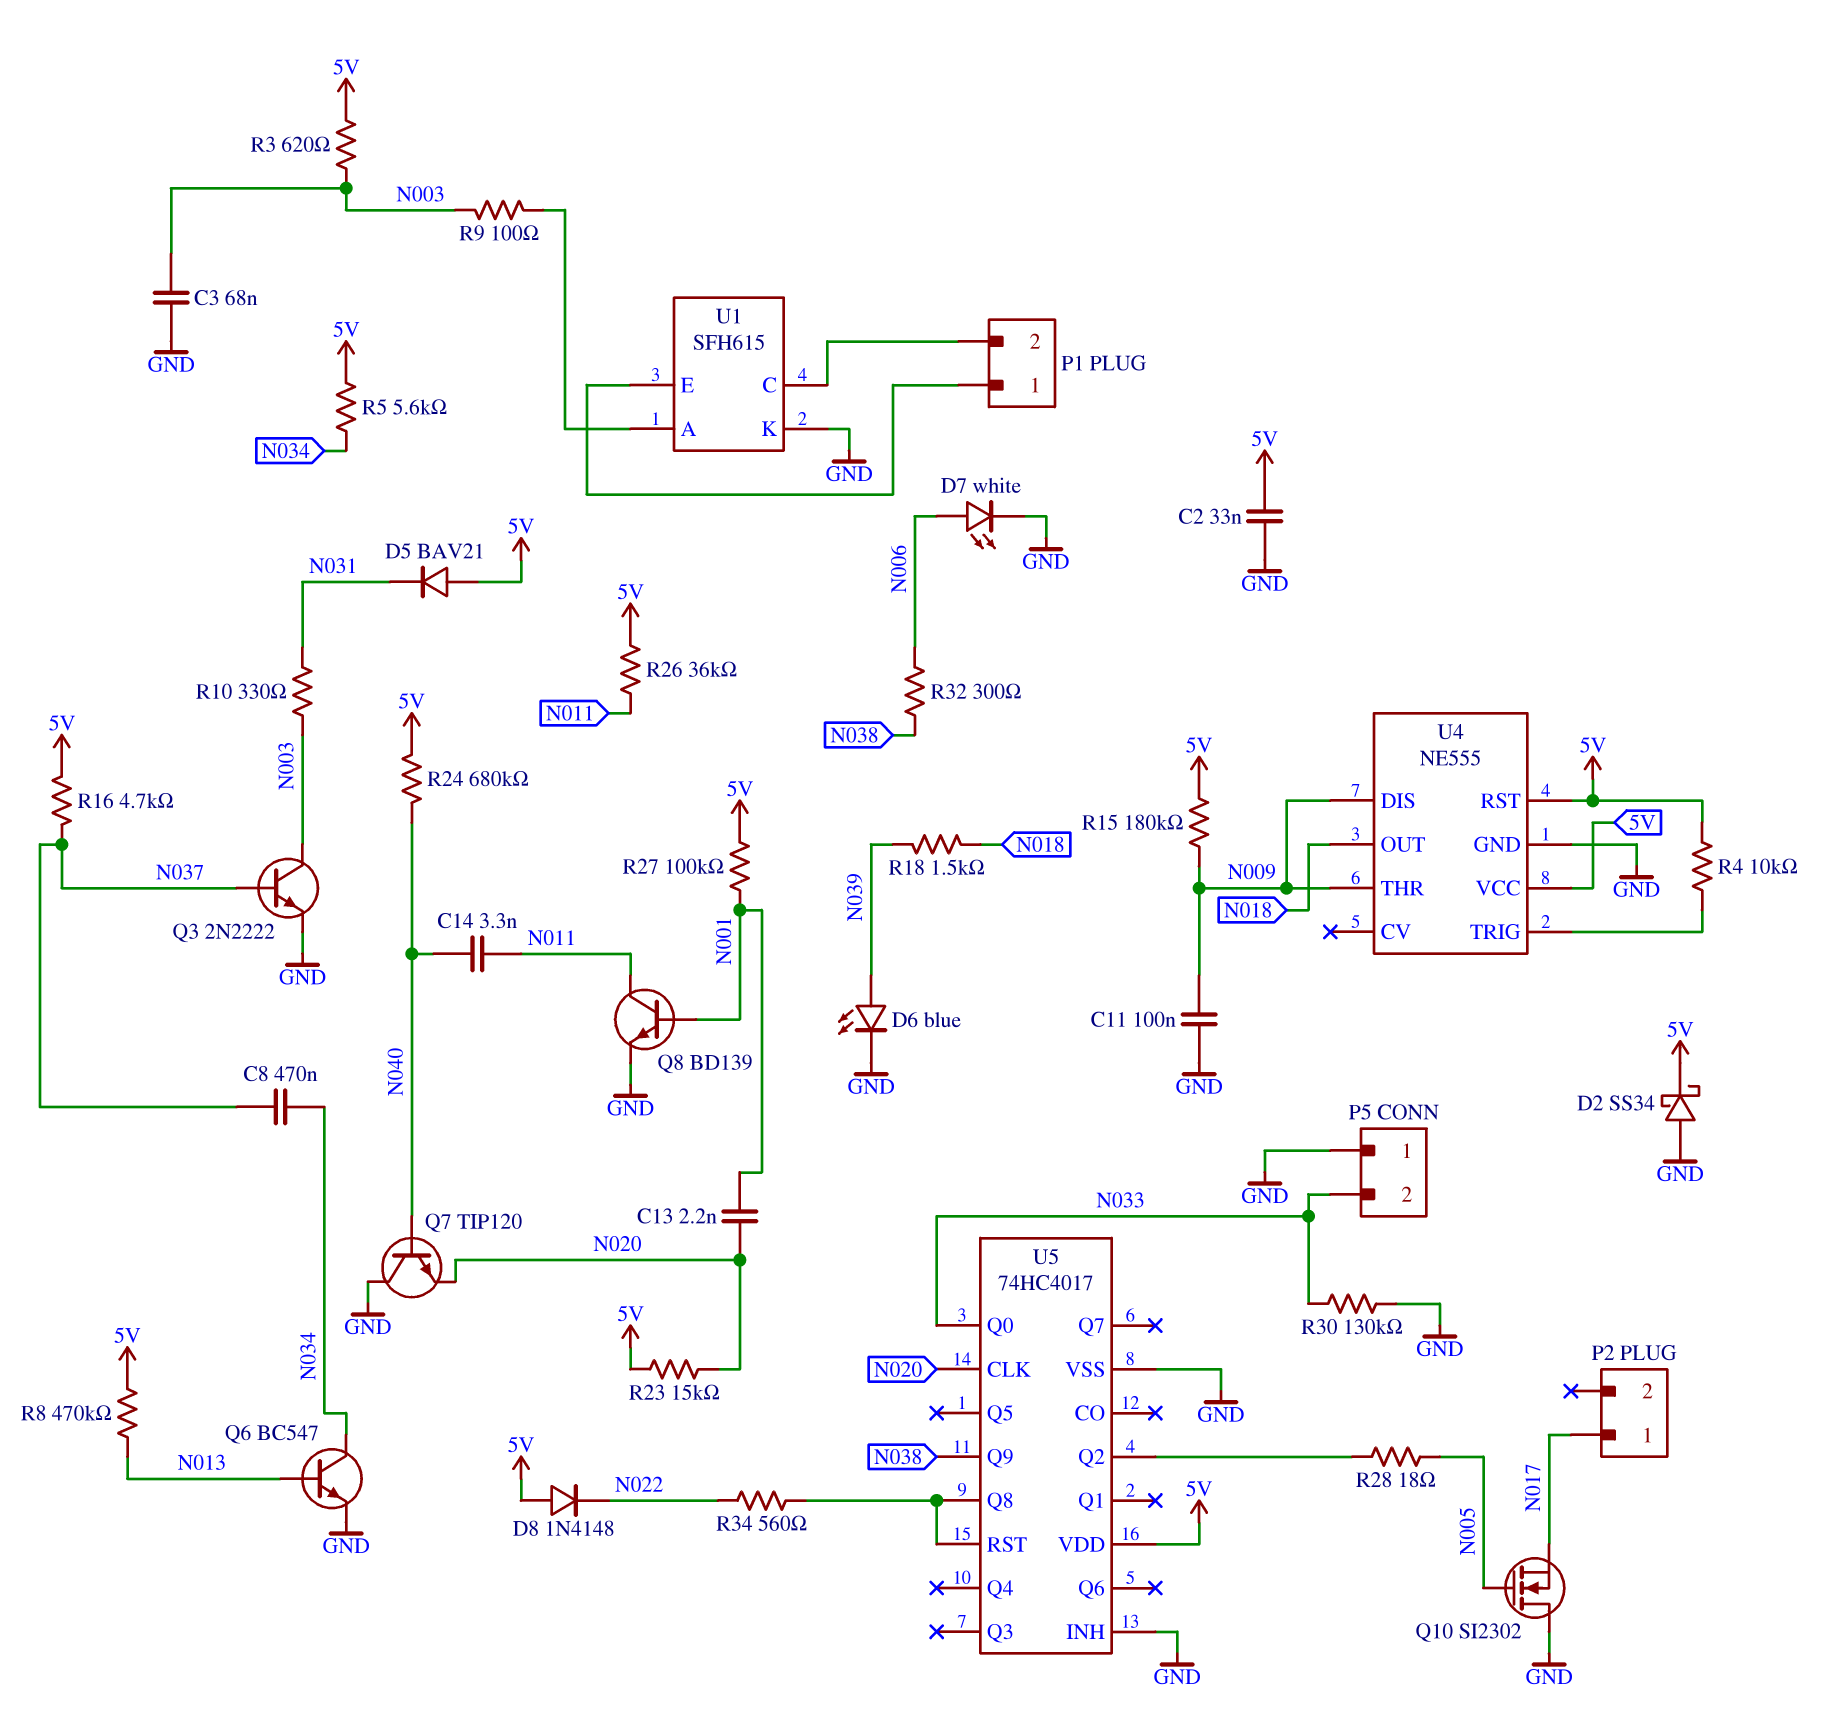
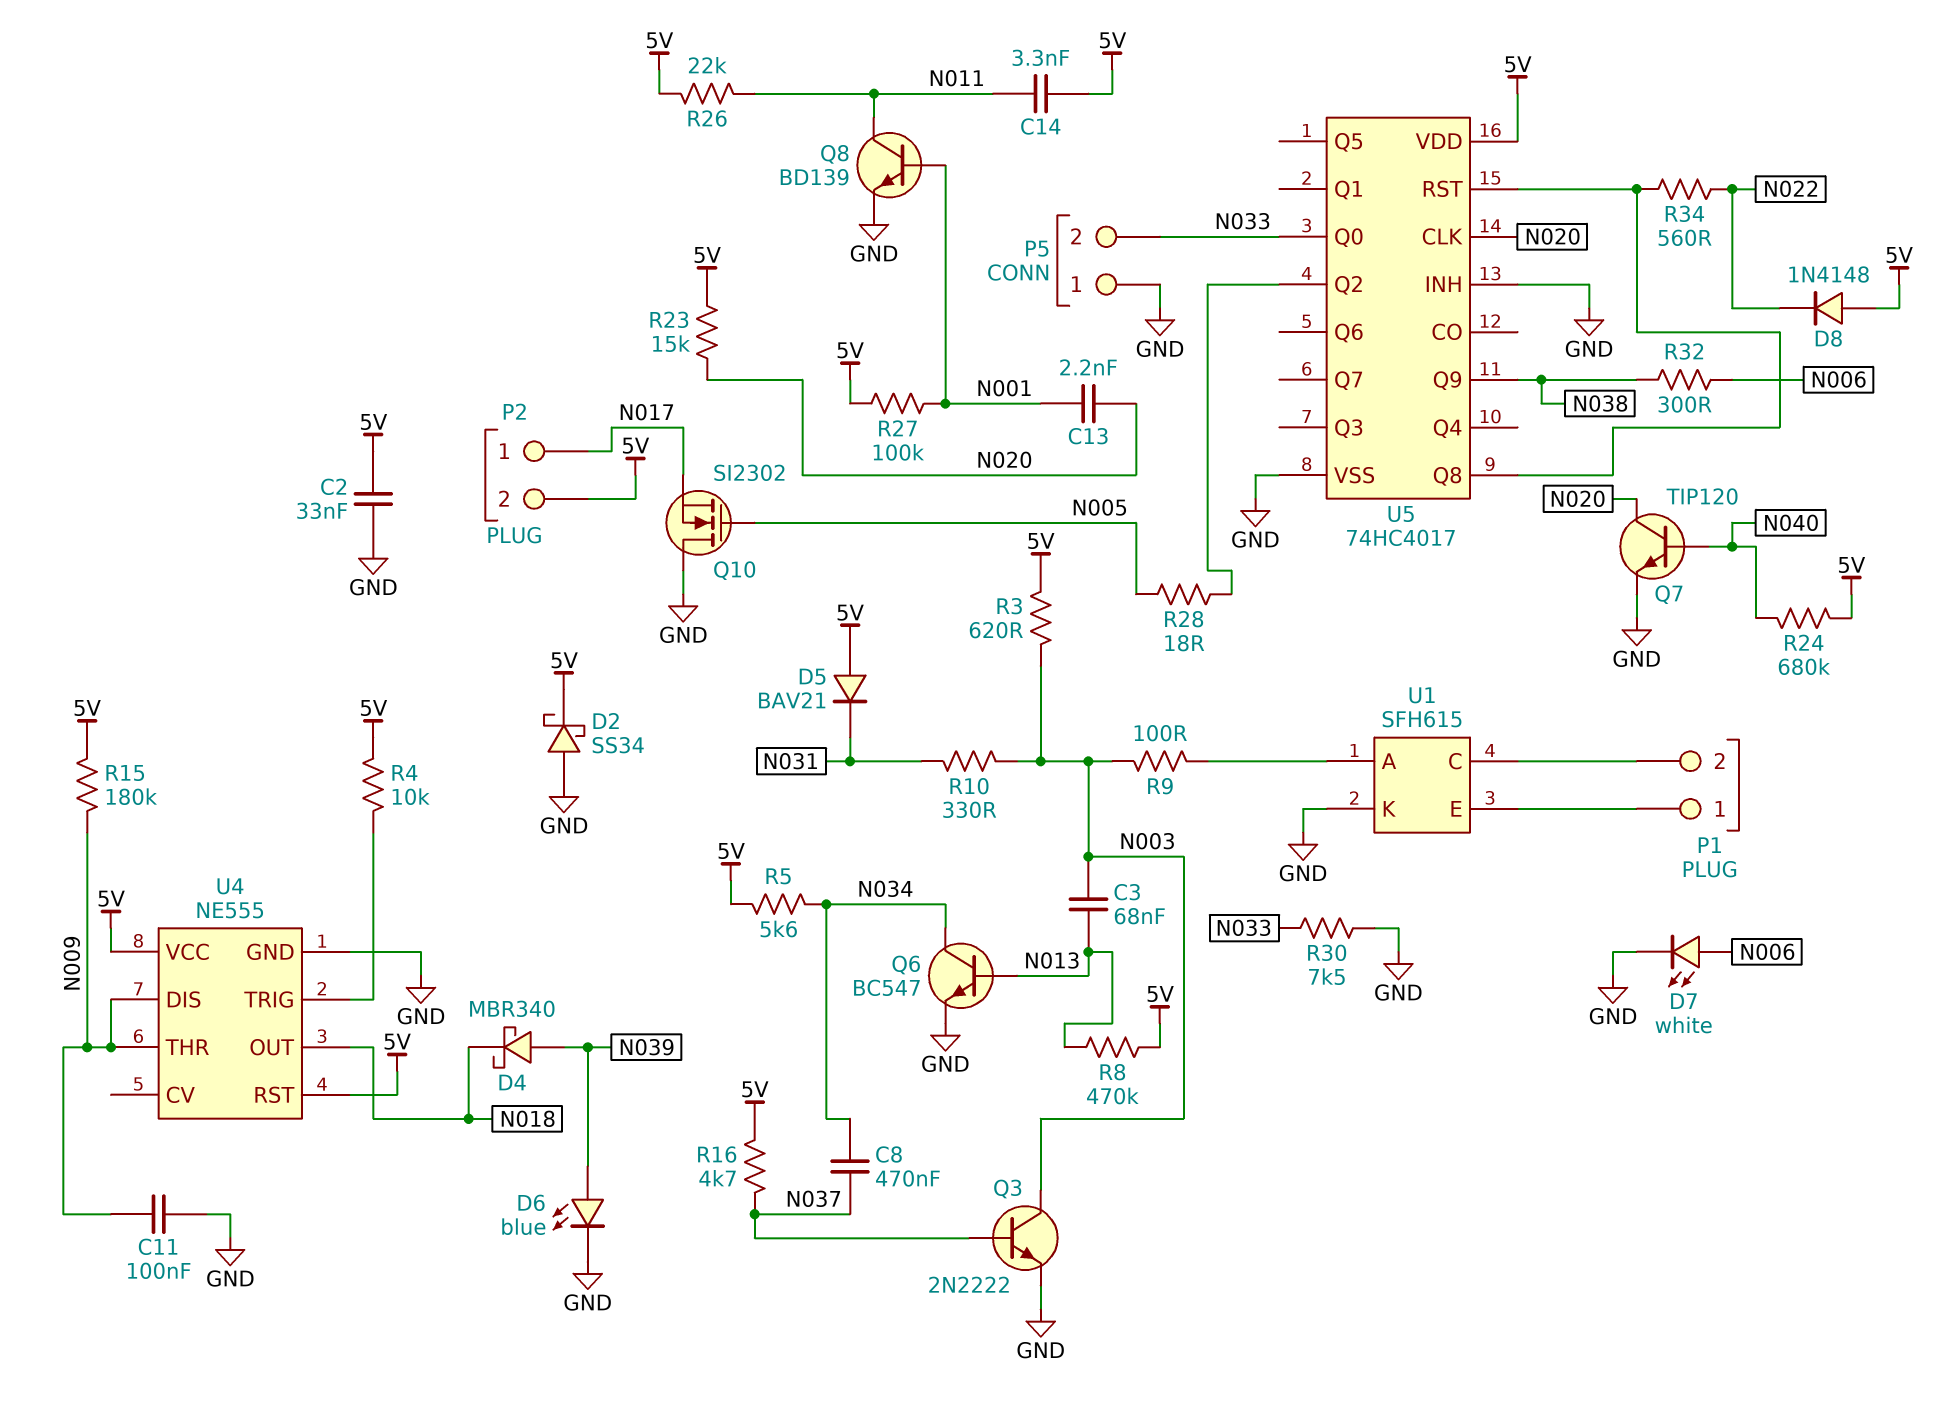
C3: 68nF (GND, N003) -> 68nF (N003, N013)
C14: 3.3nF (N011, N040) -> 3.3nF (5V, N011)
D4: none -> schottky MBR340 (A N039, K N018)
P2 pin 2: none -> 5V
Q7: NPN TIP120 (B N040, C GND, E N020) -> NPN TIP120 (B N040, C N020, E GND)
R18: 1.5k (N018, N039) -> none
R26: 36k (5V, N011) -> 22k (5V, N011)
R30: 130k (GND, N033) -> 7.5k (GND, N033)

